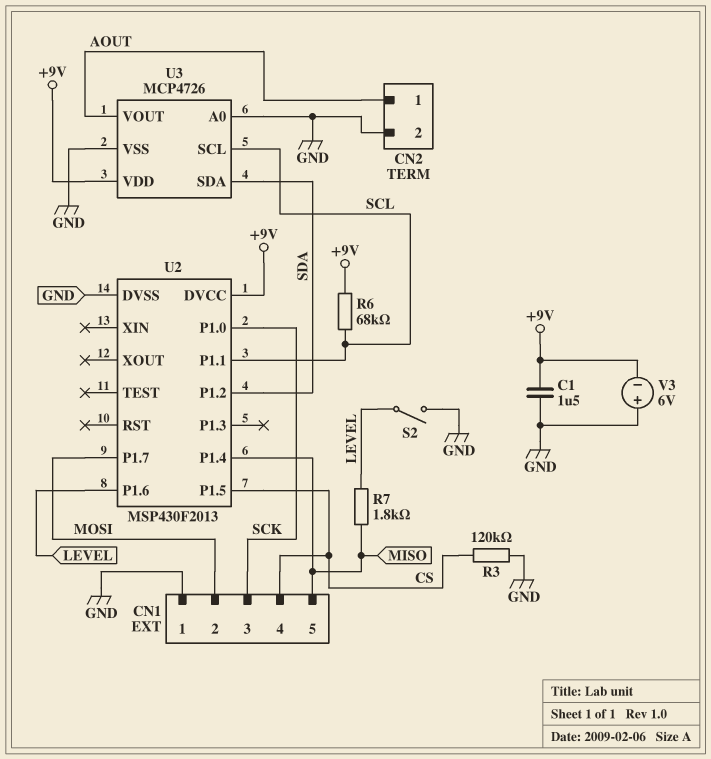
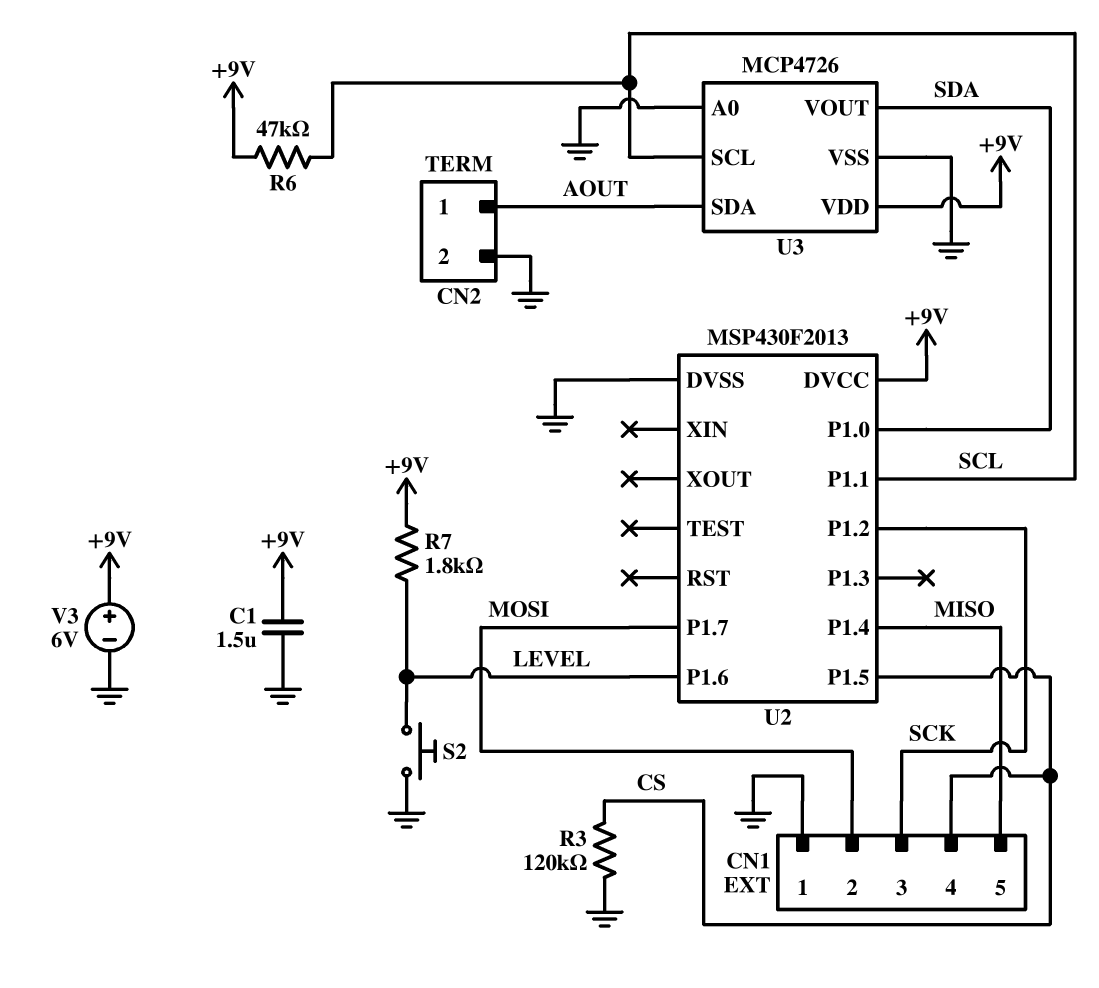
R6: 68k (+9V, SCL) -> 47k (+9V, SCL)
R7: 1.8k (LEVEL, MISO) -> 1.8k (+9V, LEVEL)
S2: switch (GND, LEVEL) -> button (GND, LEVEL)
U2 pin P1.0: SCK -> SDA
U2 pin P1.2: SDA -> SCK
U3 pin SDA: SDA -> AOUT
U3 pin VOUT: AOUT -> SDA
V3: 6V (plus GND, minus +9V) -> 6V (plus +9V, minus GND)

